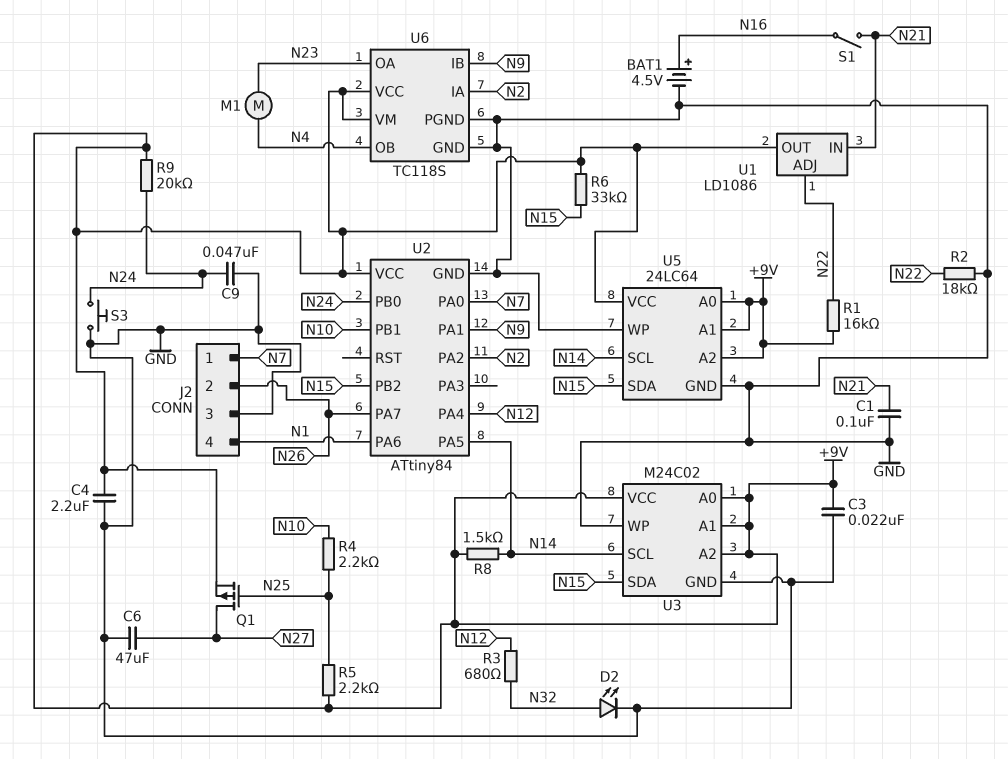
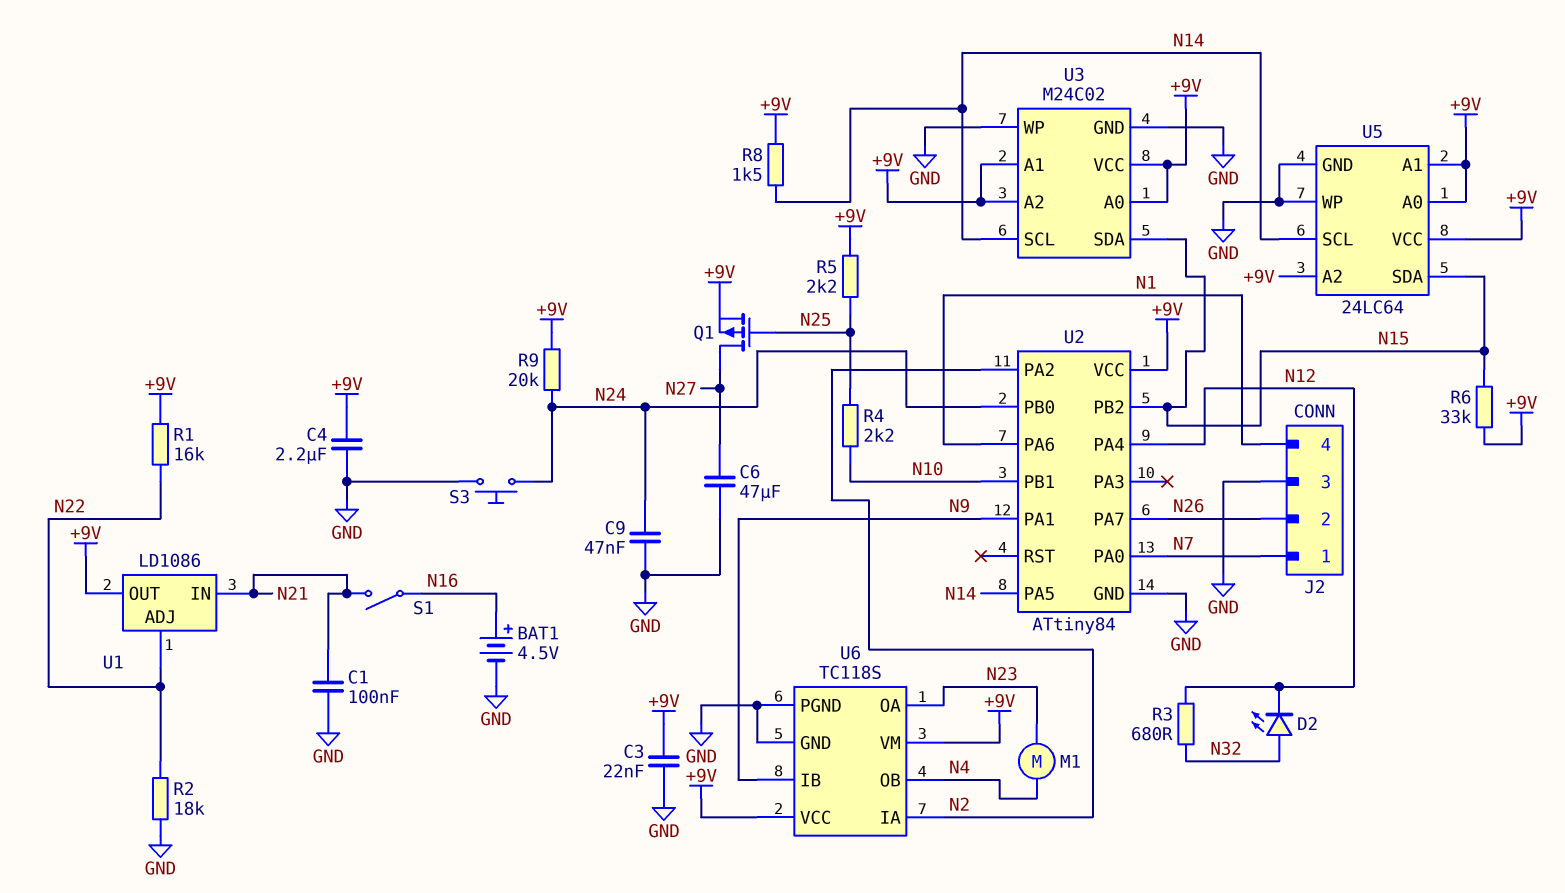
D2: LED (A N32, K GND) -> LED (A N32, K N12)

